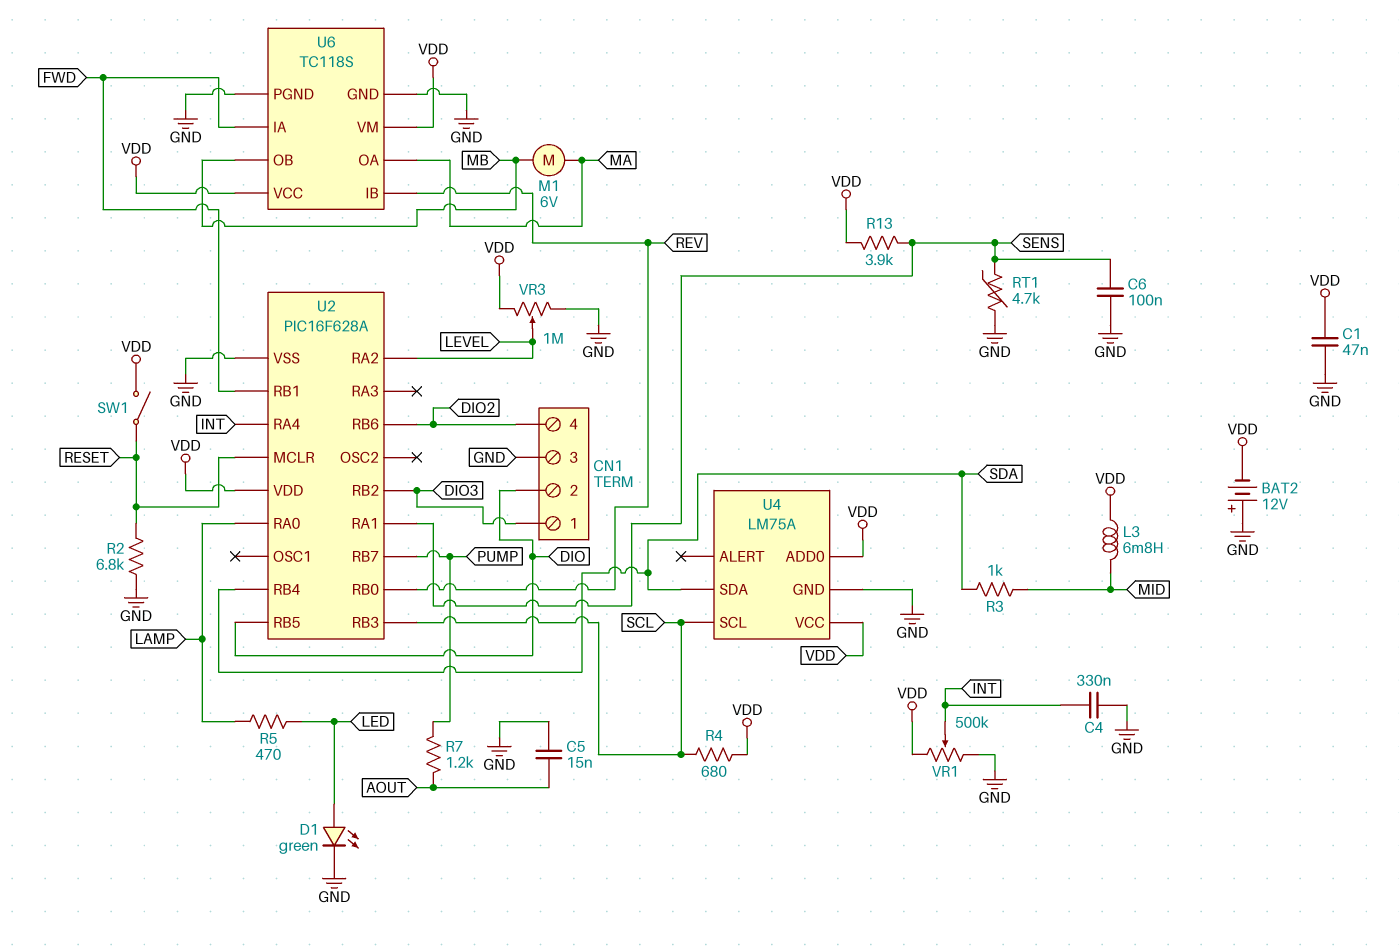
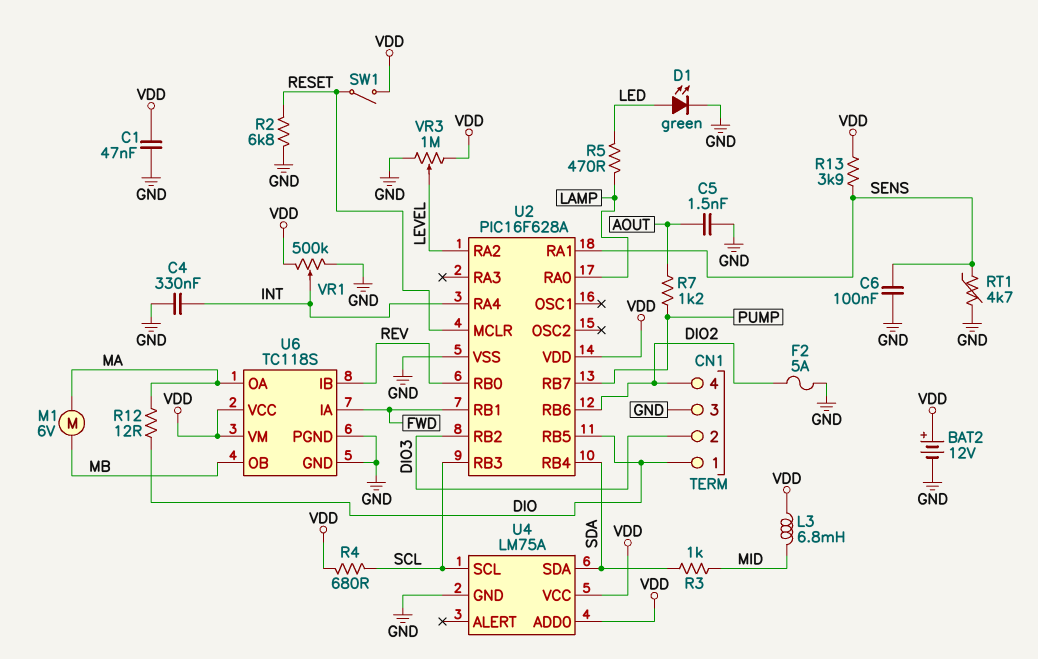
BAT2: 12V (plus GND, minus VDD) -> 12V (plus VDD, minus GND)
C5: 15nF (AOUT, GND) -> 1.5nF (AOUT, GND)
CN1 pin 1: DIO3 -> DIO
CN1 pin 2: DIO -> DIO3
F2: none -> 5A (DIO2, GND)
R12: none -> 12 (DIO, MA)

